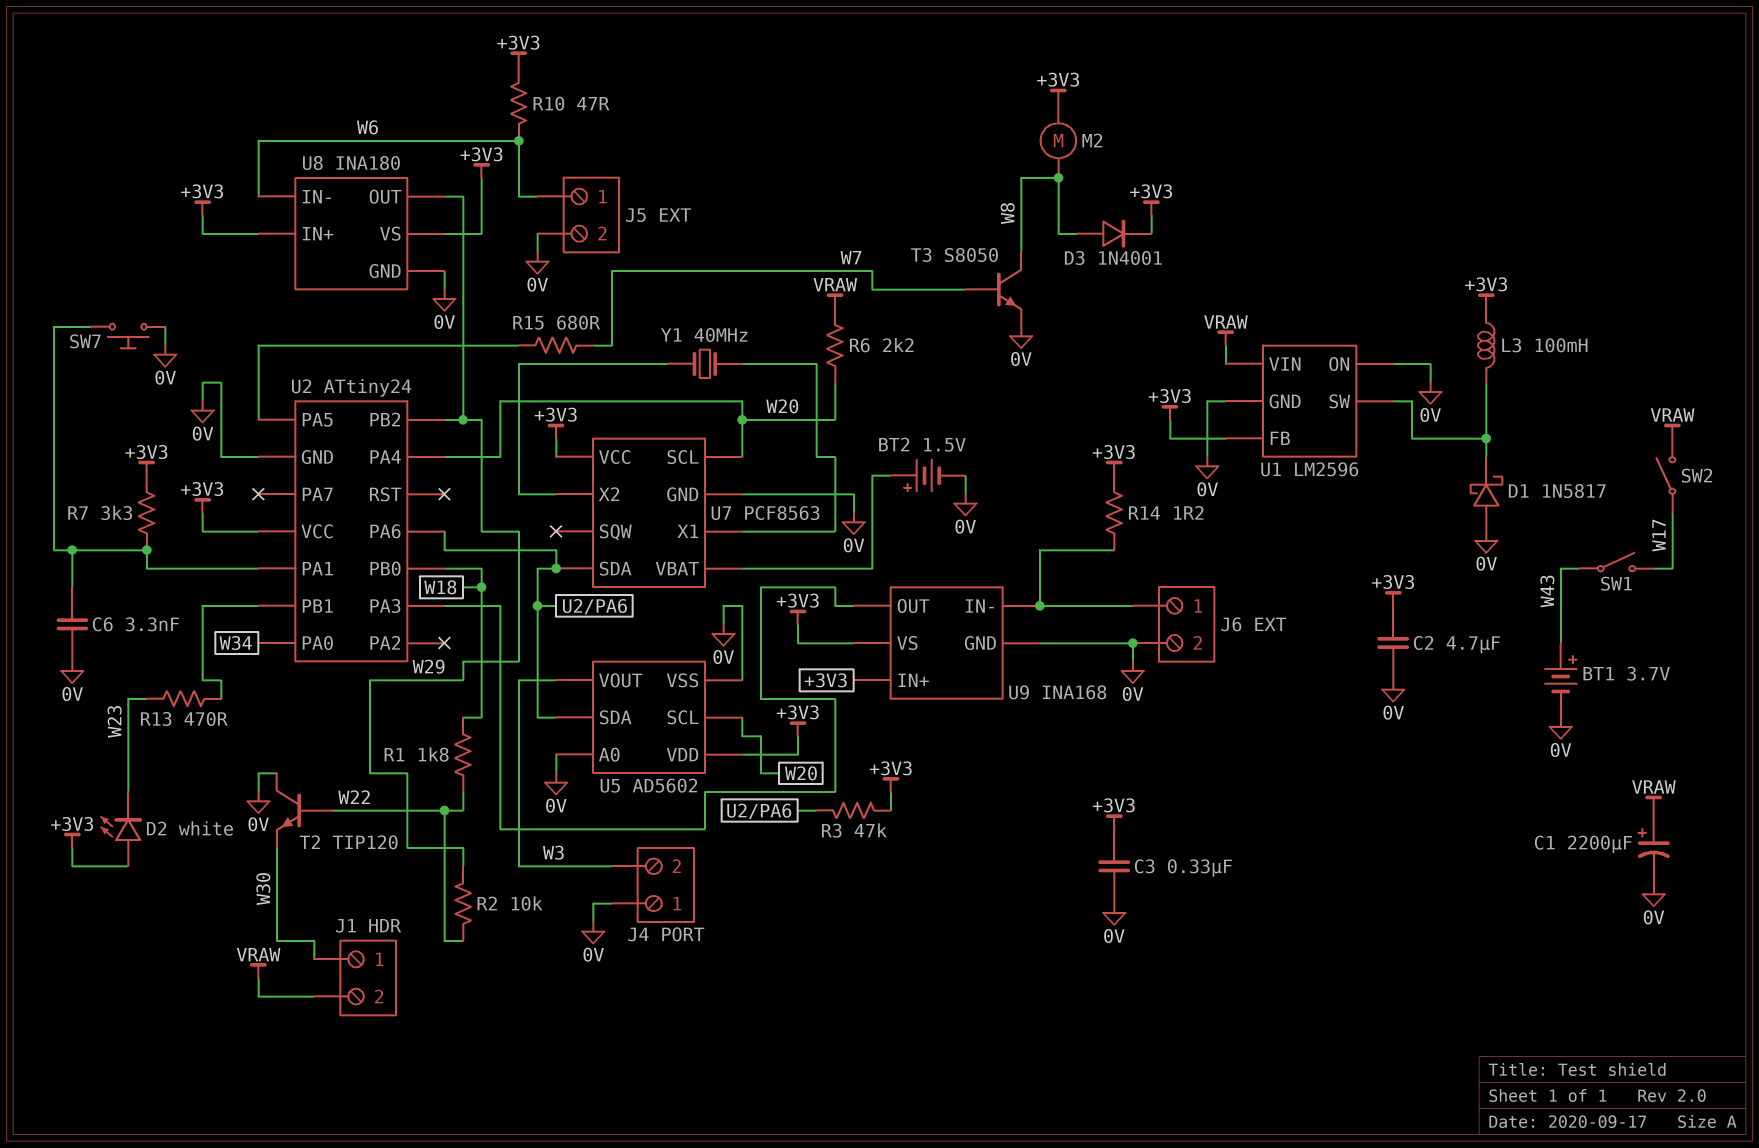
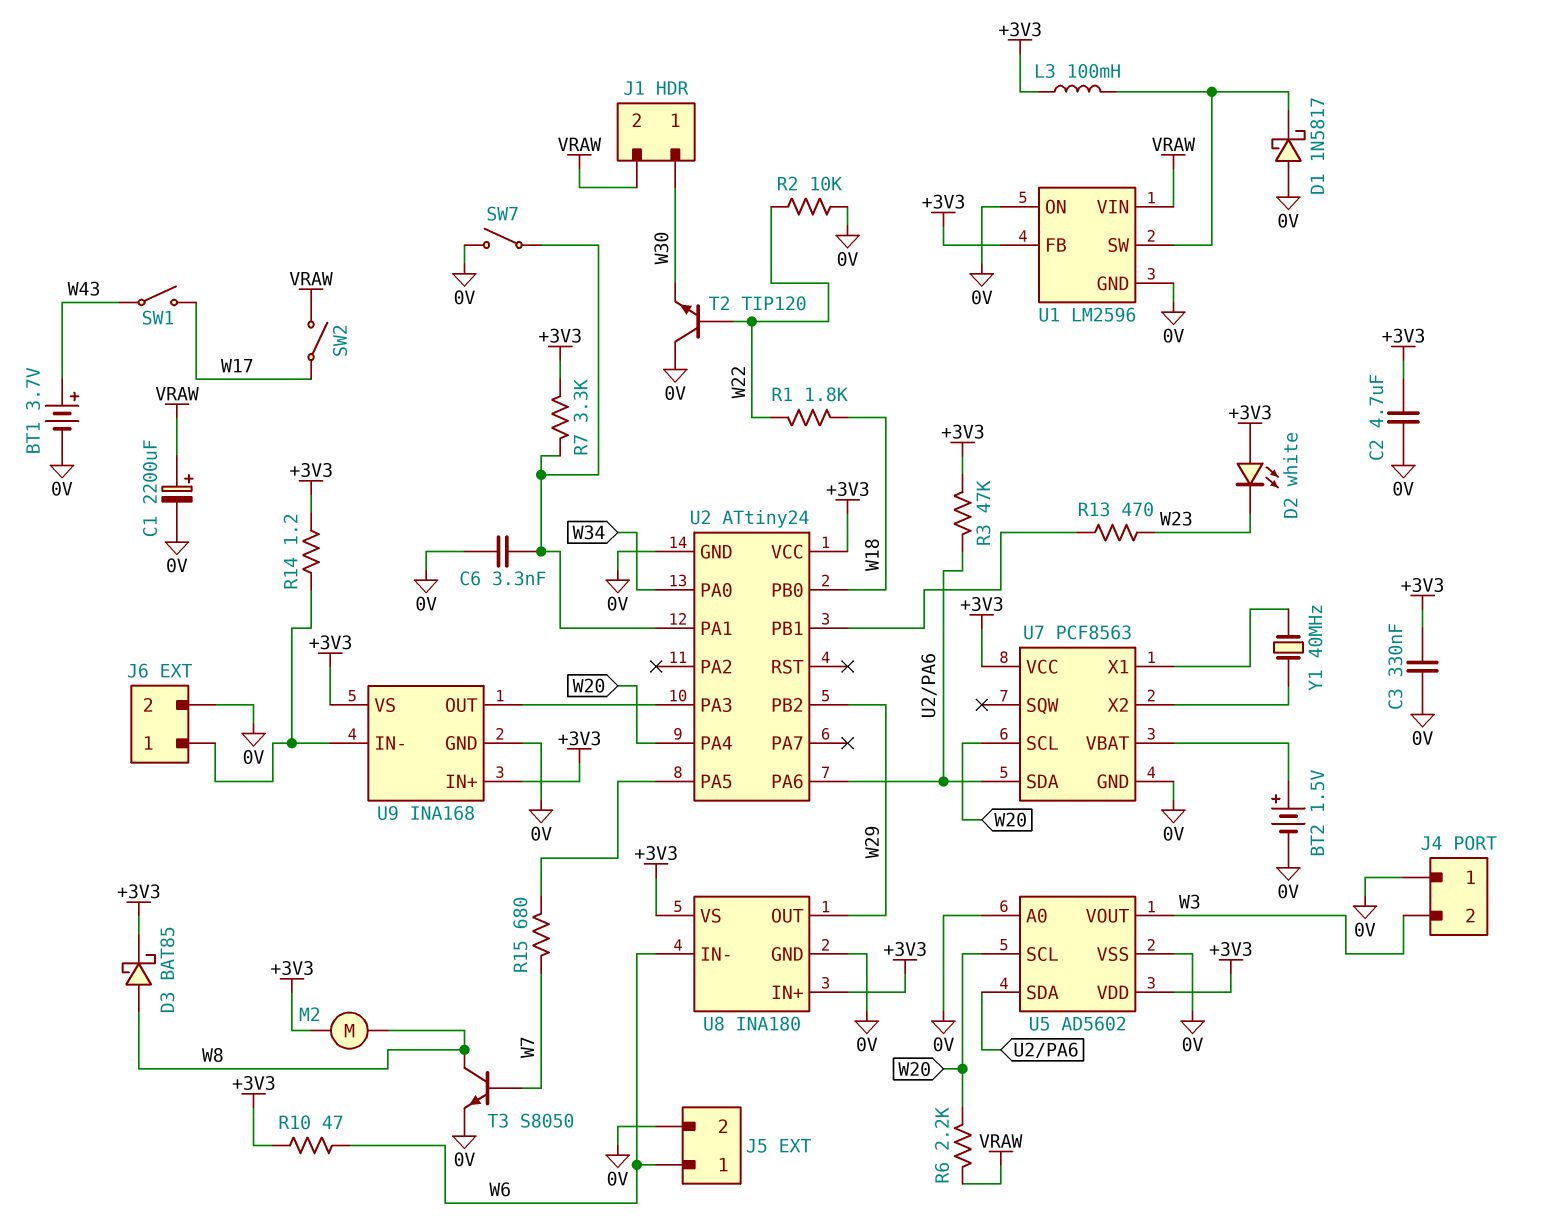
D3: diode 1N4001 (A W8, K +3V3) -> schottky BAT85 (A W8, K +3V3)
R2: 10k (W22, W29) -> 10k (0V, W22)
SW7: button (0V, U2/PA1) -> switch (0V, U2/PA1)

